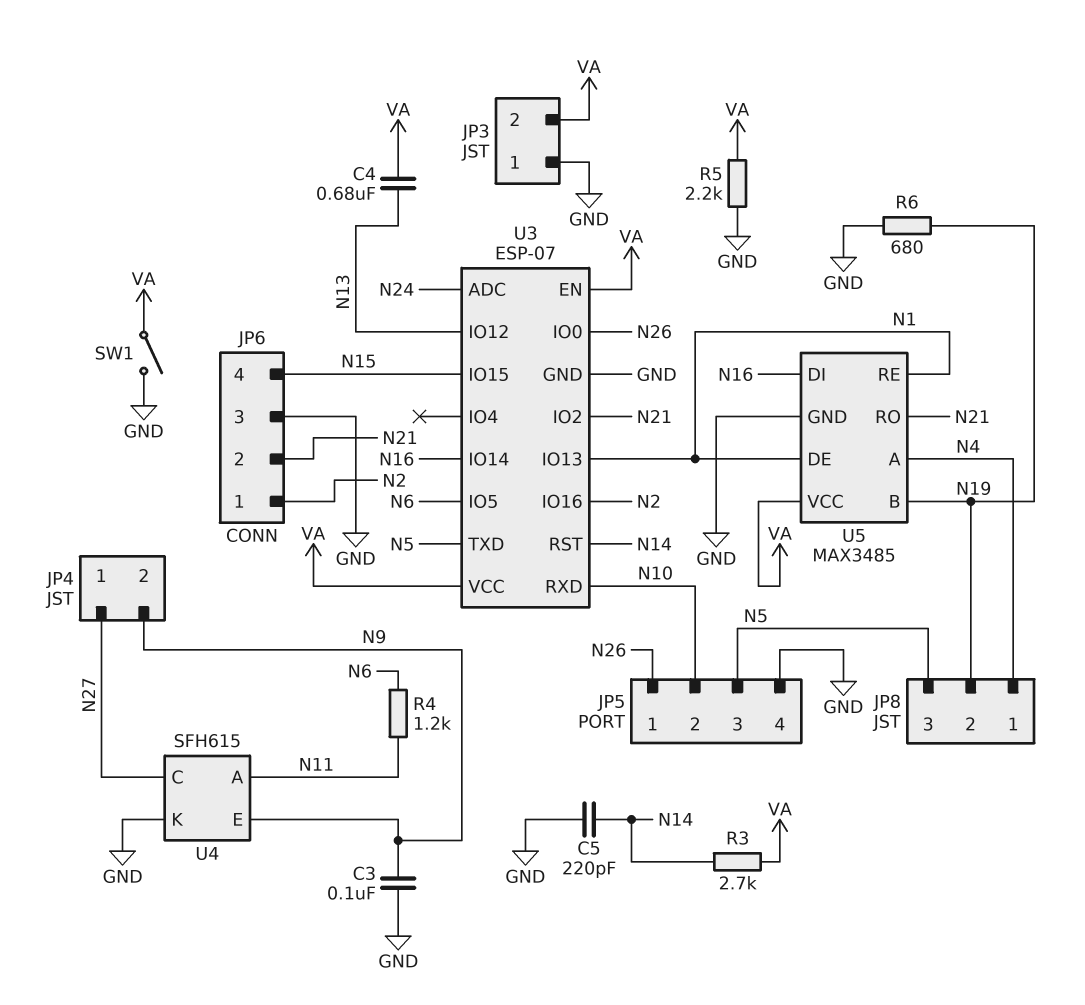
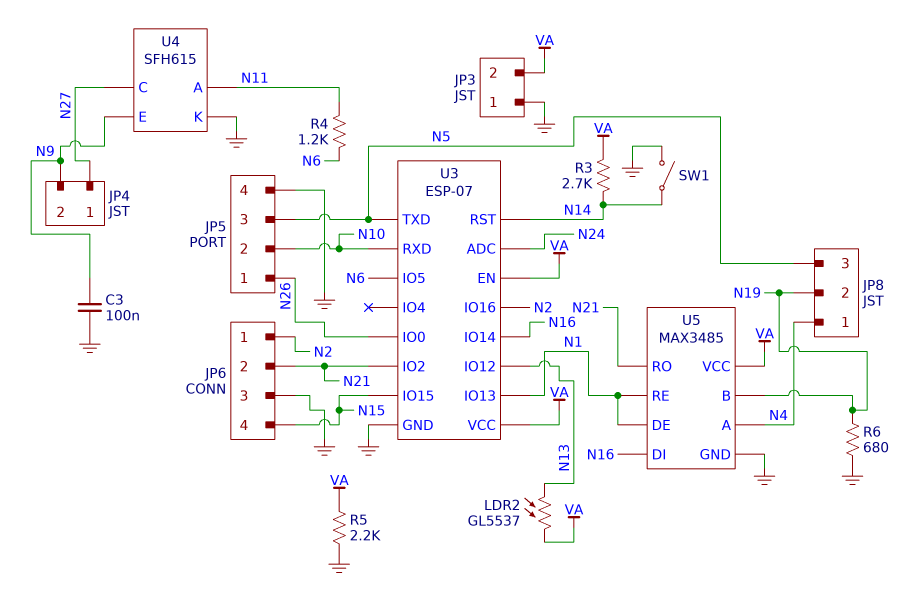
C4: 680nF (N13, VA) -> none
C5: 220pF (GND, N14) -> none
LDR2: none -> GL5537 (N13, VA)
SW1: switch (GND, VA) -> switch (GND, N14)

